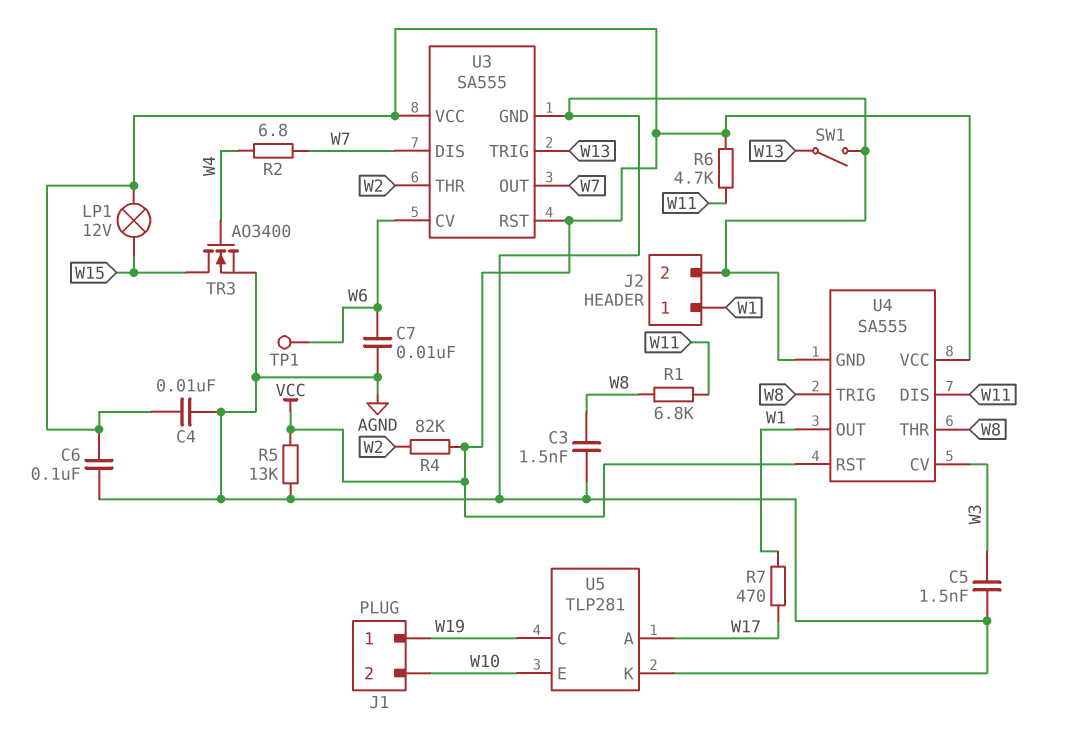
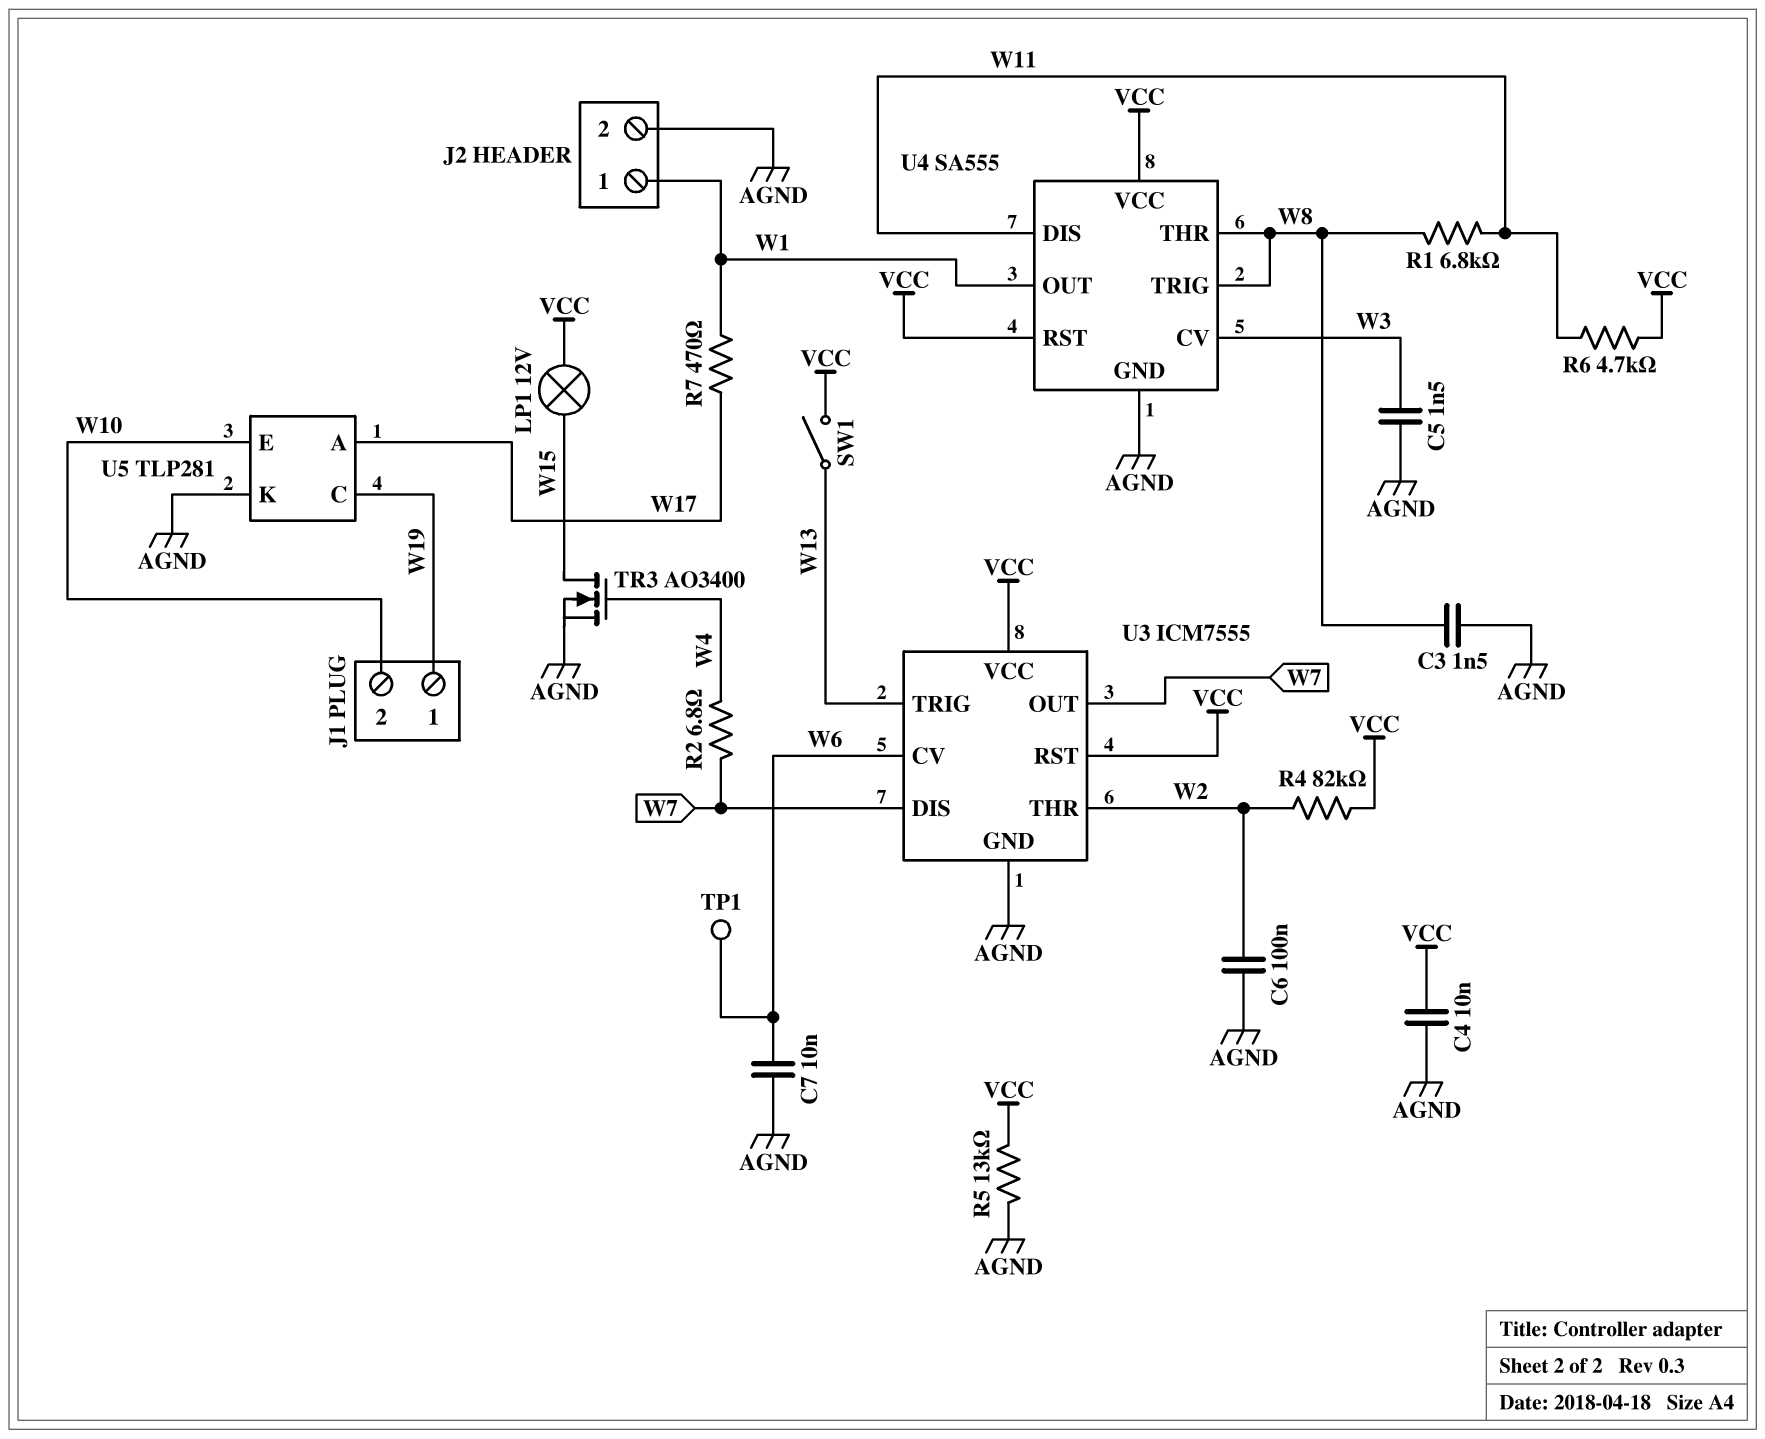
C6: 100nF (AGND, VCC) -> 100nF (AGND, W2)
SW1: switch (AGND, W13) -> switch (VCC, W13)
U3: SA555 -> ICM7555

